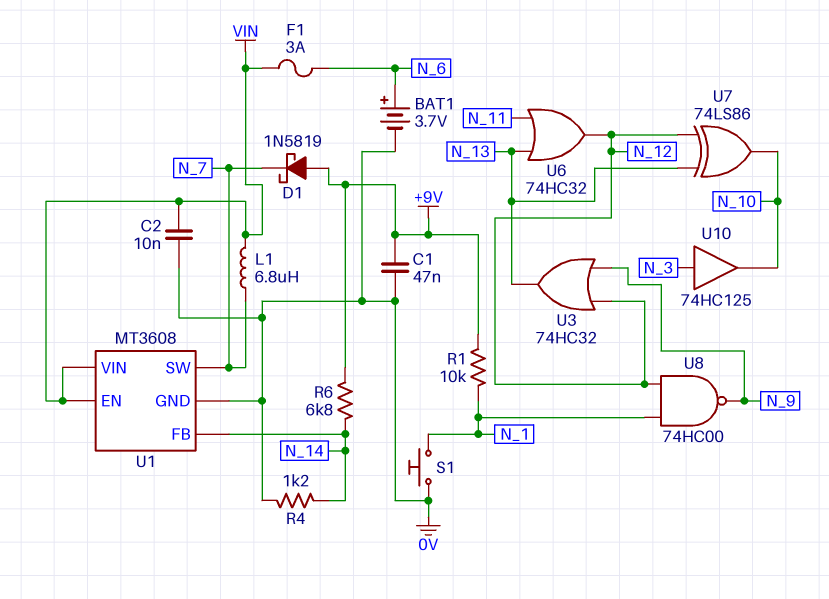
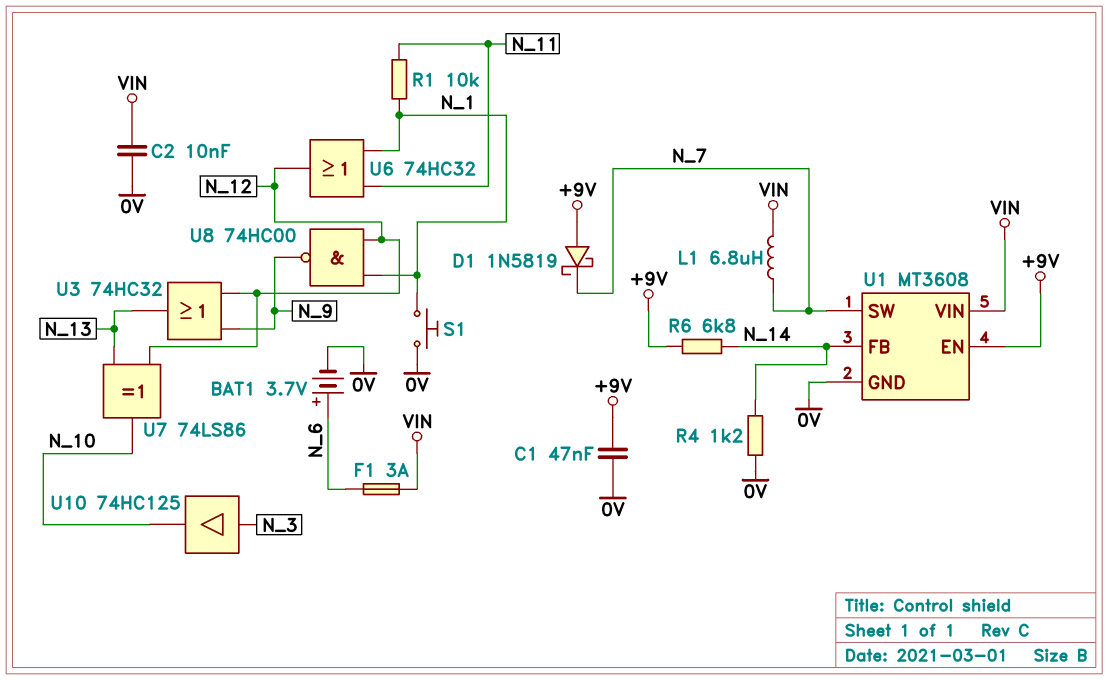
R1: 10k (+9V, N_1) -> 10k (N_1, N_11)
U1 pin EN: VIN -> +9V
U6: OR 74HC32 (in N_11, in N_13, out N_12) -> OR 74HC32 (in N_1, in N_11, out N_12)

